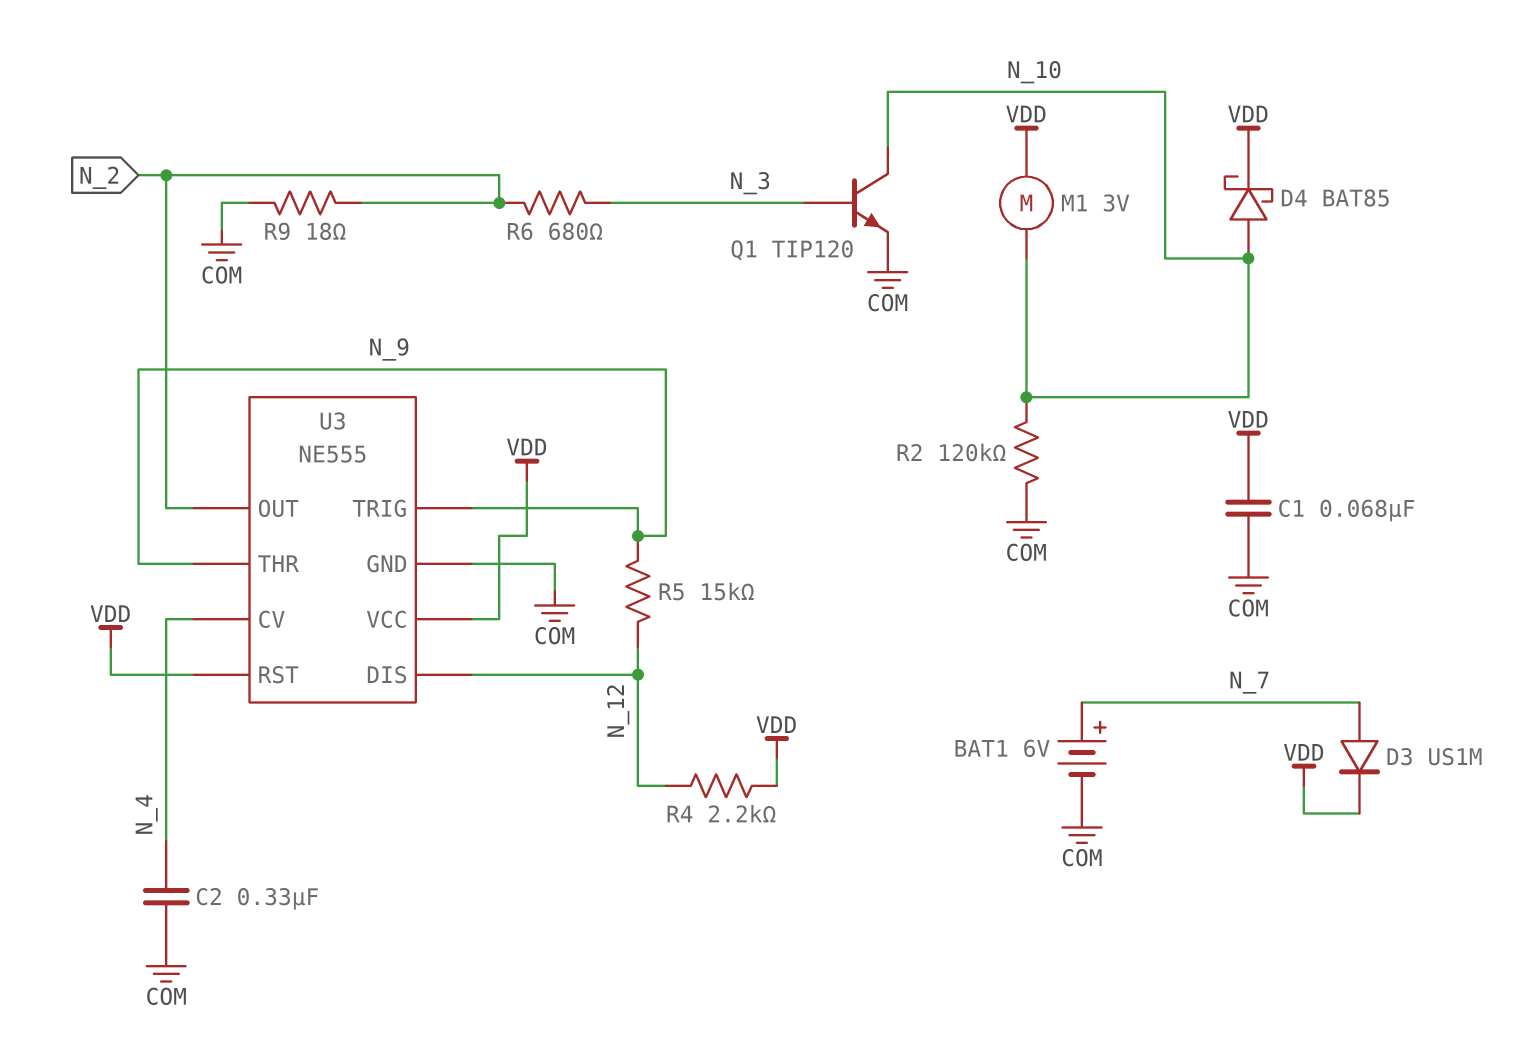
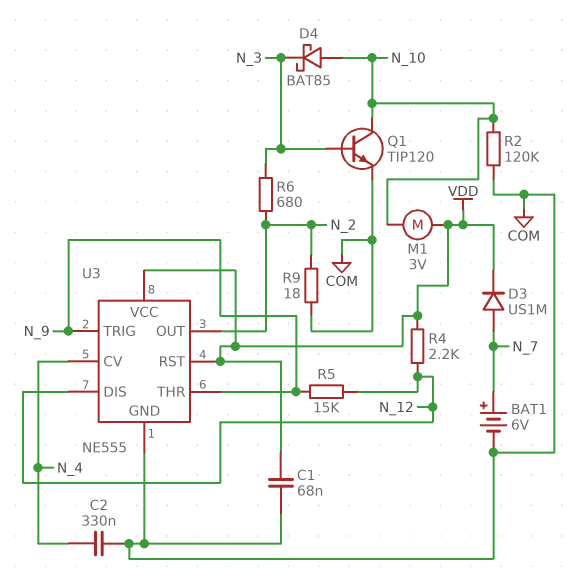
D4: schottky BAT85 (A N_10, K VDD) -> schottky BAT85 (A N_10, K N_3)

